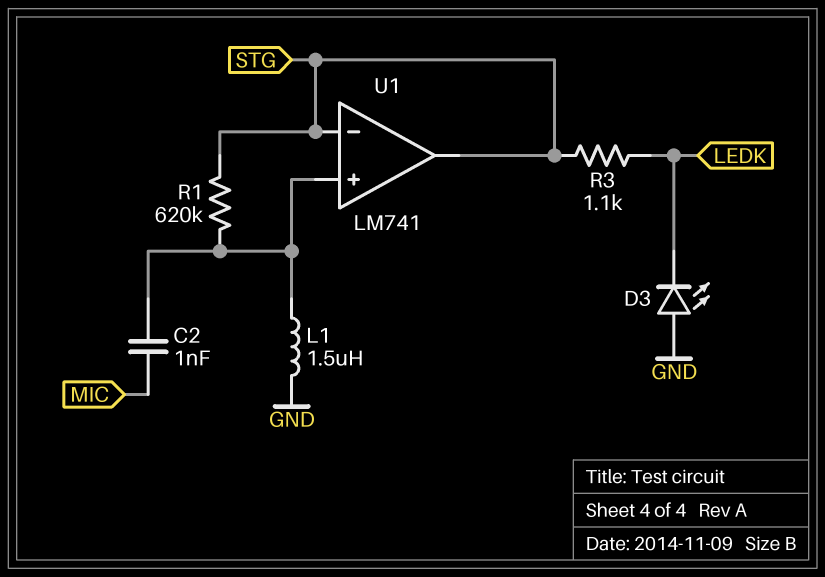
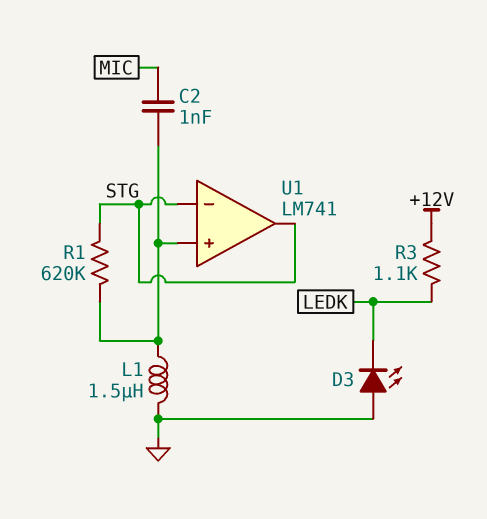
R3: 1.1k (LEDK, STG) -> 1.1k (+12V, LEDK)

